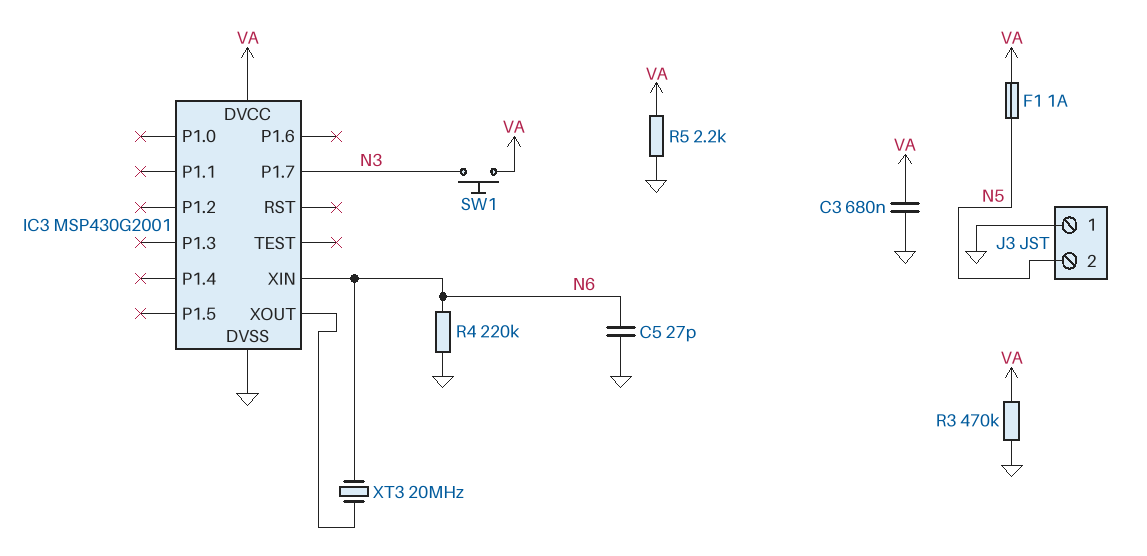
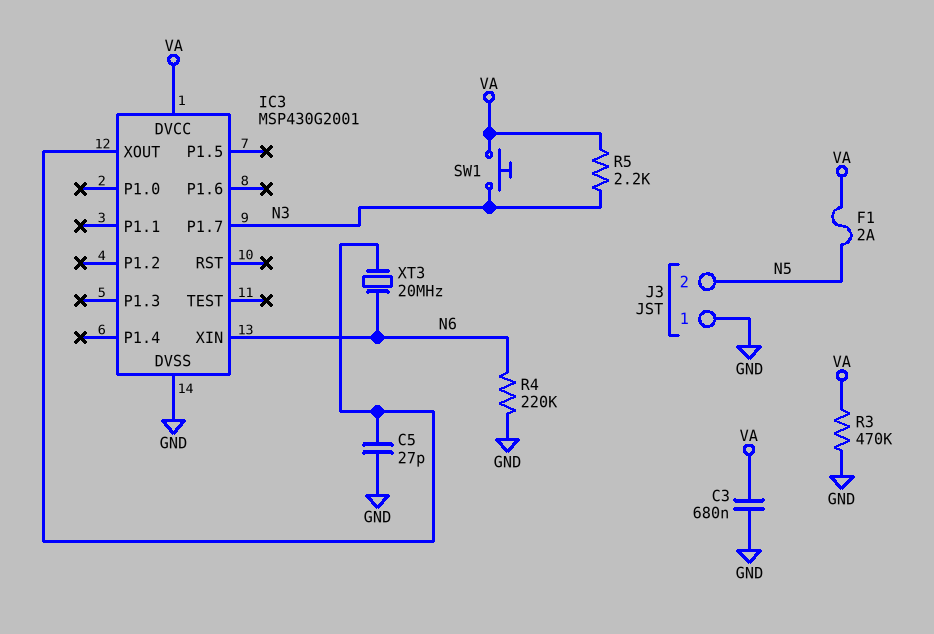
C5: 27pF (GND, N6) -> 27pF (GND, IC3/XOUT)
F1: 1A (N5, VA) -> 2A (N5, VA)
R5: 2.2k (GND, VA) -> 2.2k (N3, VA)

